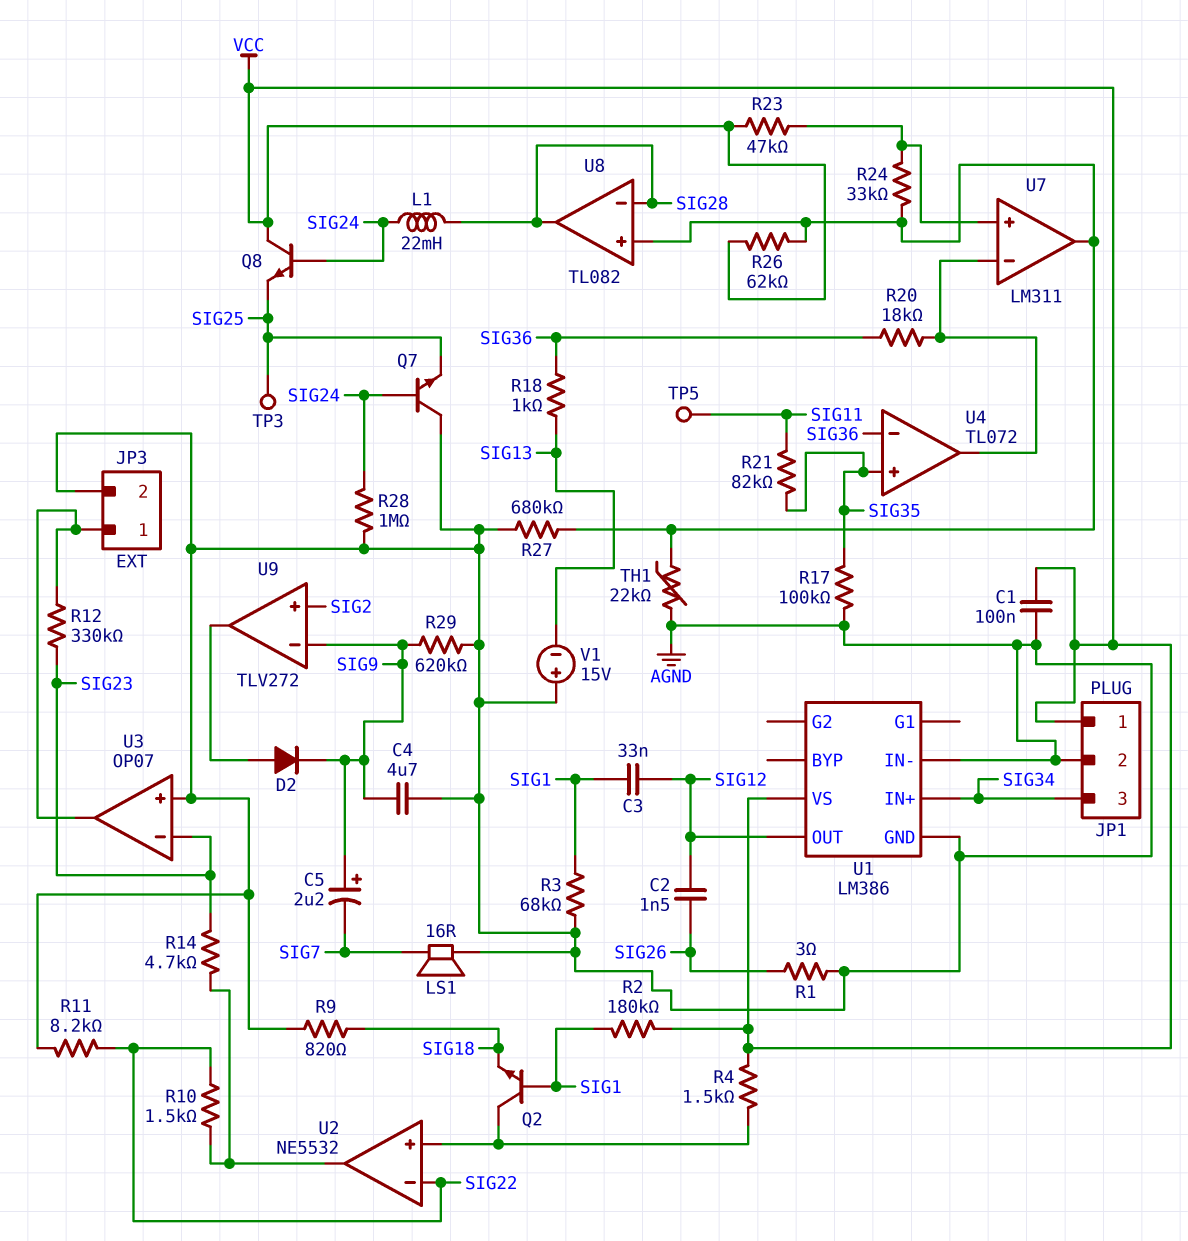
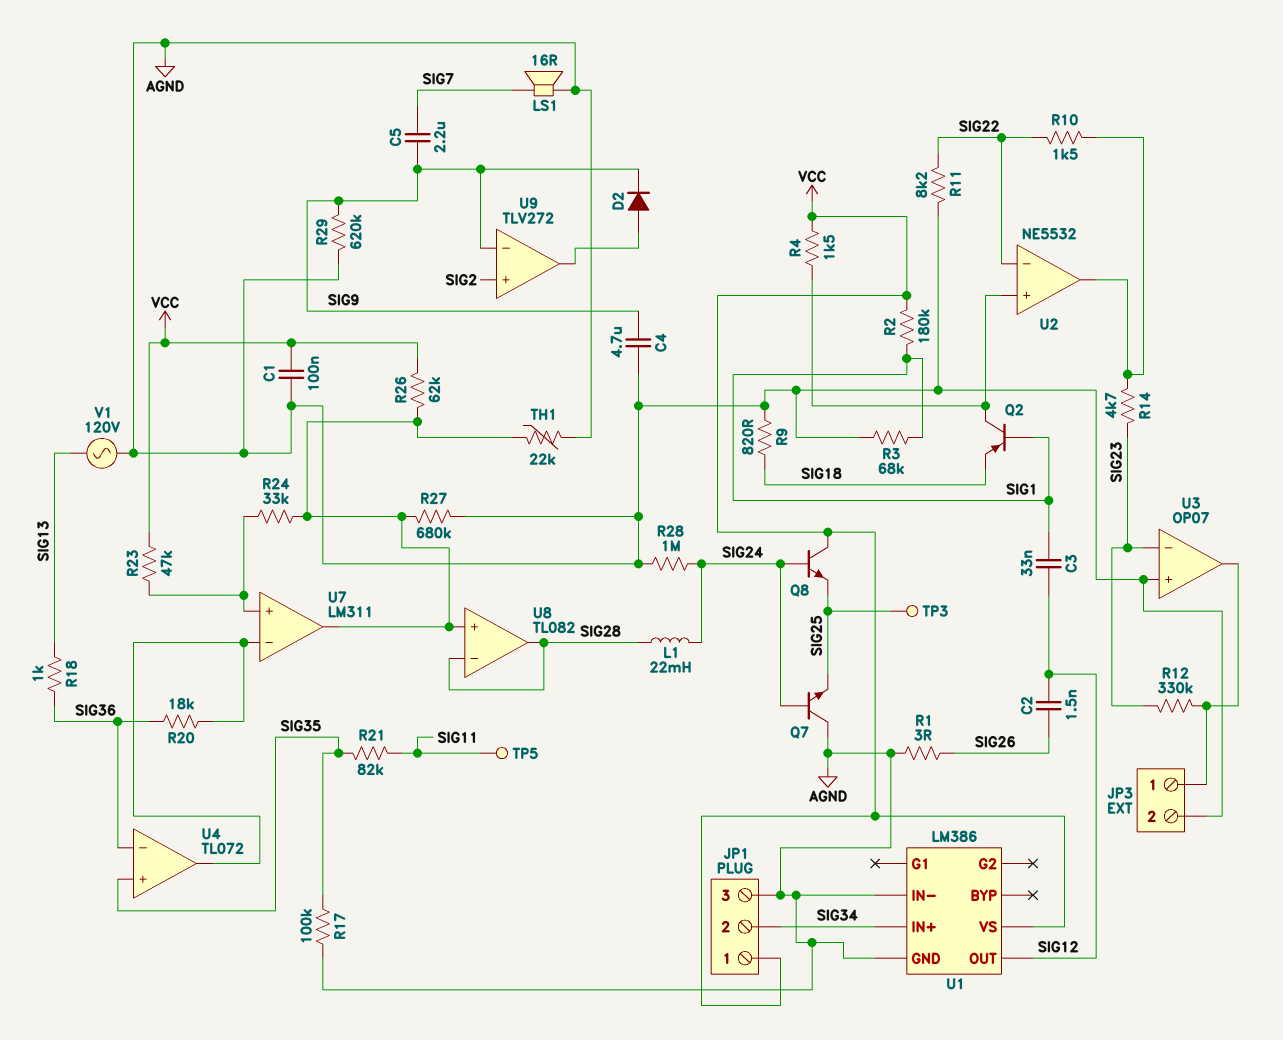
C5: 2.2uF (plus SIG9, minus SIG7) -> 2.2uF (SIG7, SIG9)
JP1 pin 2: AGND -> SIG34
JP1 pin 3: SIG34 -> AGND
Q2: NPN (B SIG1, C U2/in+, E SIG18) -> PNP (B SIG1, C U2/in+, E SIG18)
V1: 15V (plus AGND, minus SIG13) -> AC 120V (AGND, SIG13)

